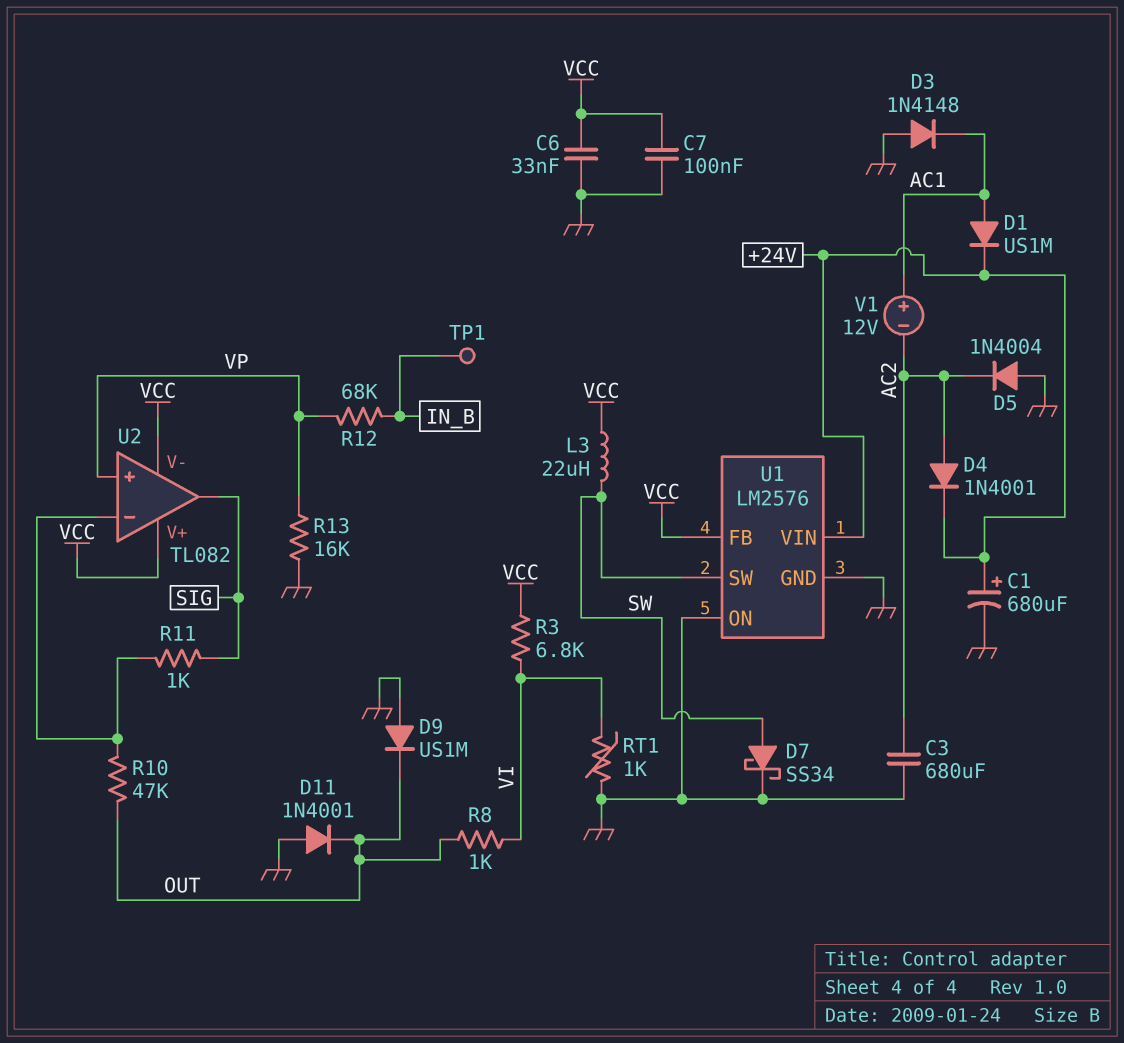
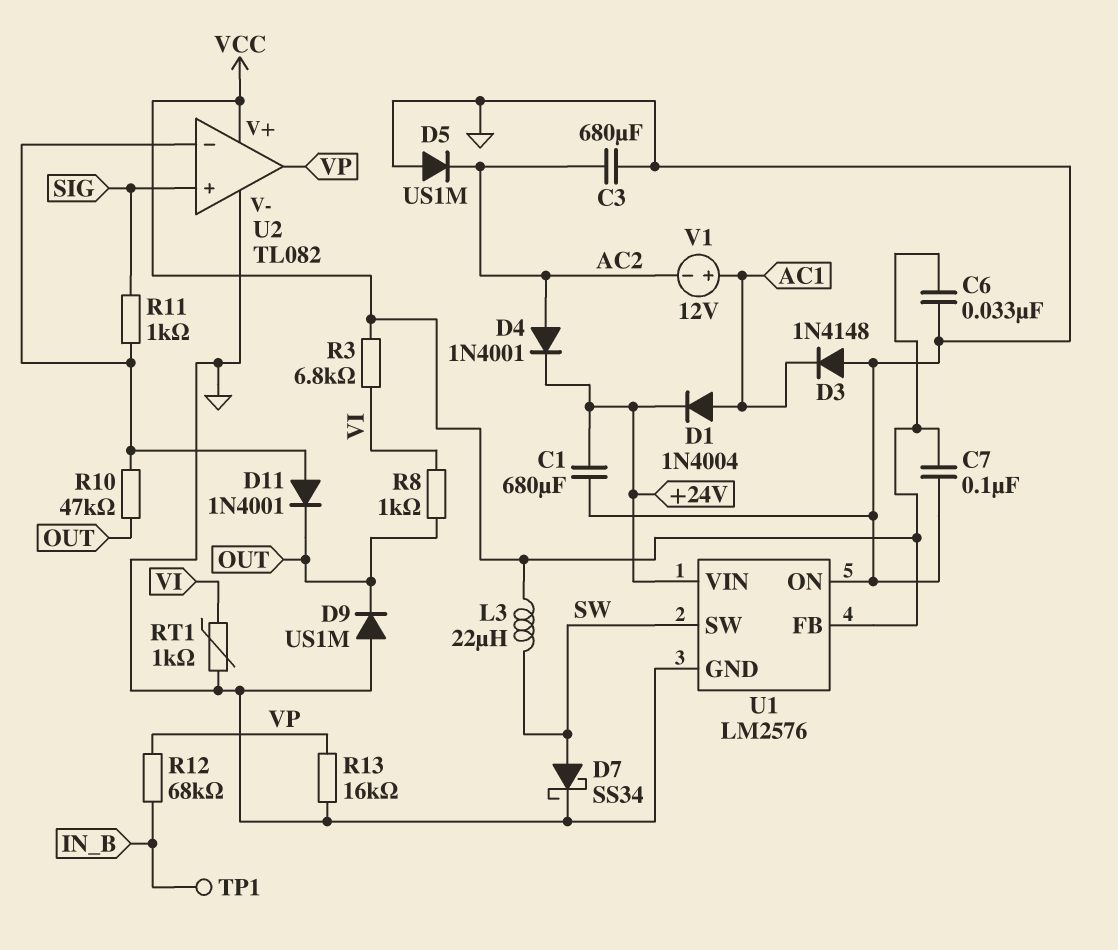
C1: 680uF (plus +24V, minus GND) -> 680uF (+24V, GND)
D1: diode US1M (A AC1, K +24V) -> diode 1N4004 (A AC1, K +24V)
D5: diode 1N4004 (A GND, K AC2) -> diode US1M (A GND, K AC2)
D11: diode 1N4001 (A GND, K OUT) -> diode 1N4001 (A U2/in-, K OUT)
U2 pin V-: VCC -> GND
U2 pin in+: VP -> SIG
U2 pin out: SIG -> VP

